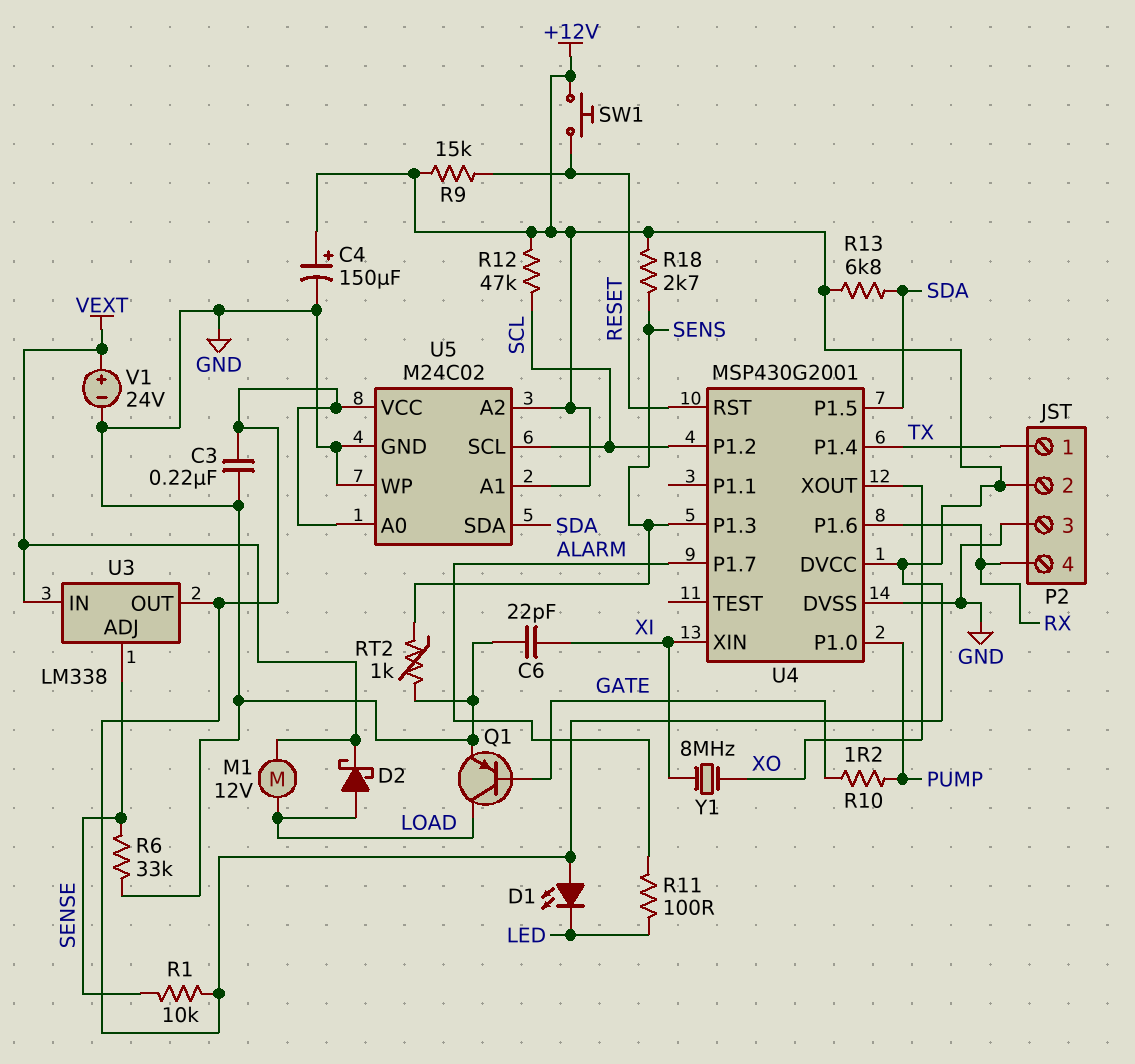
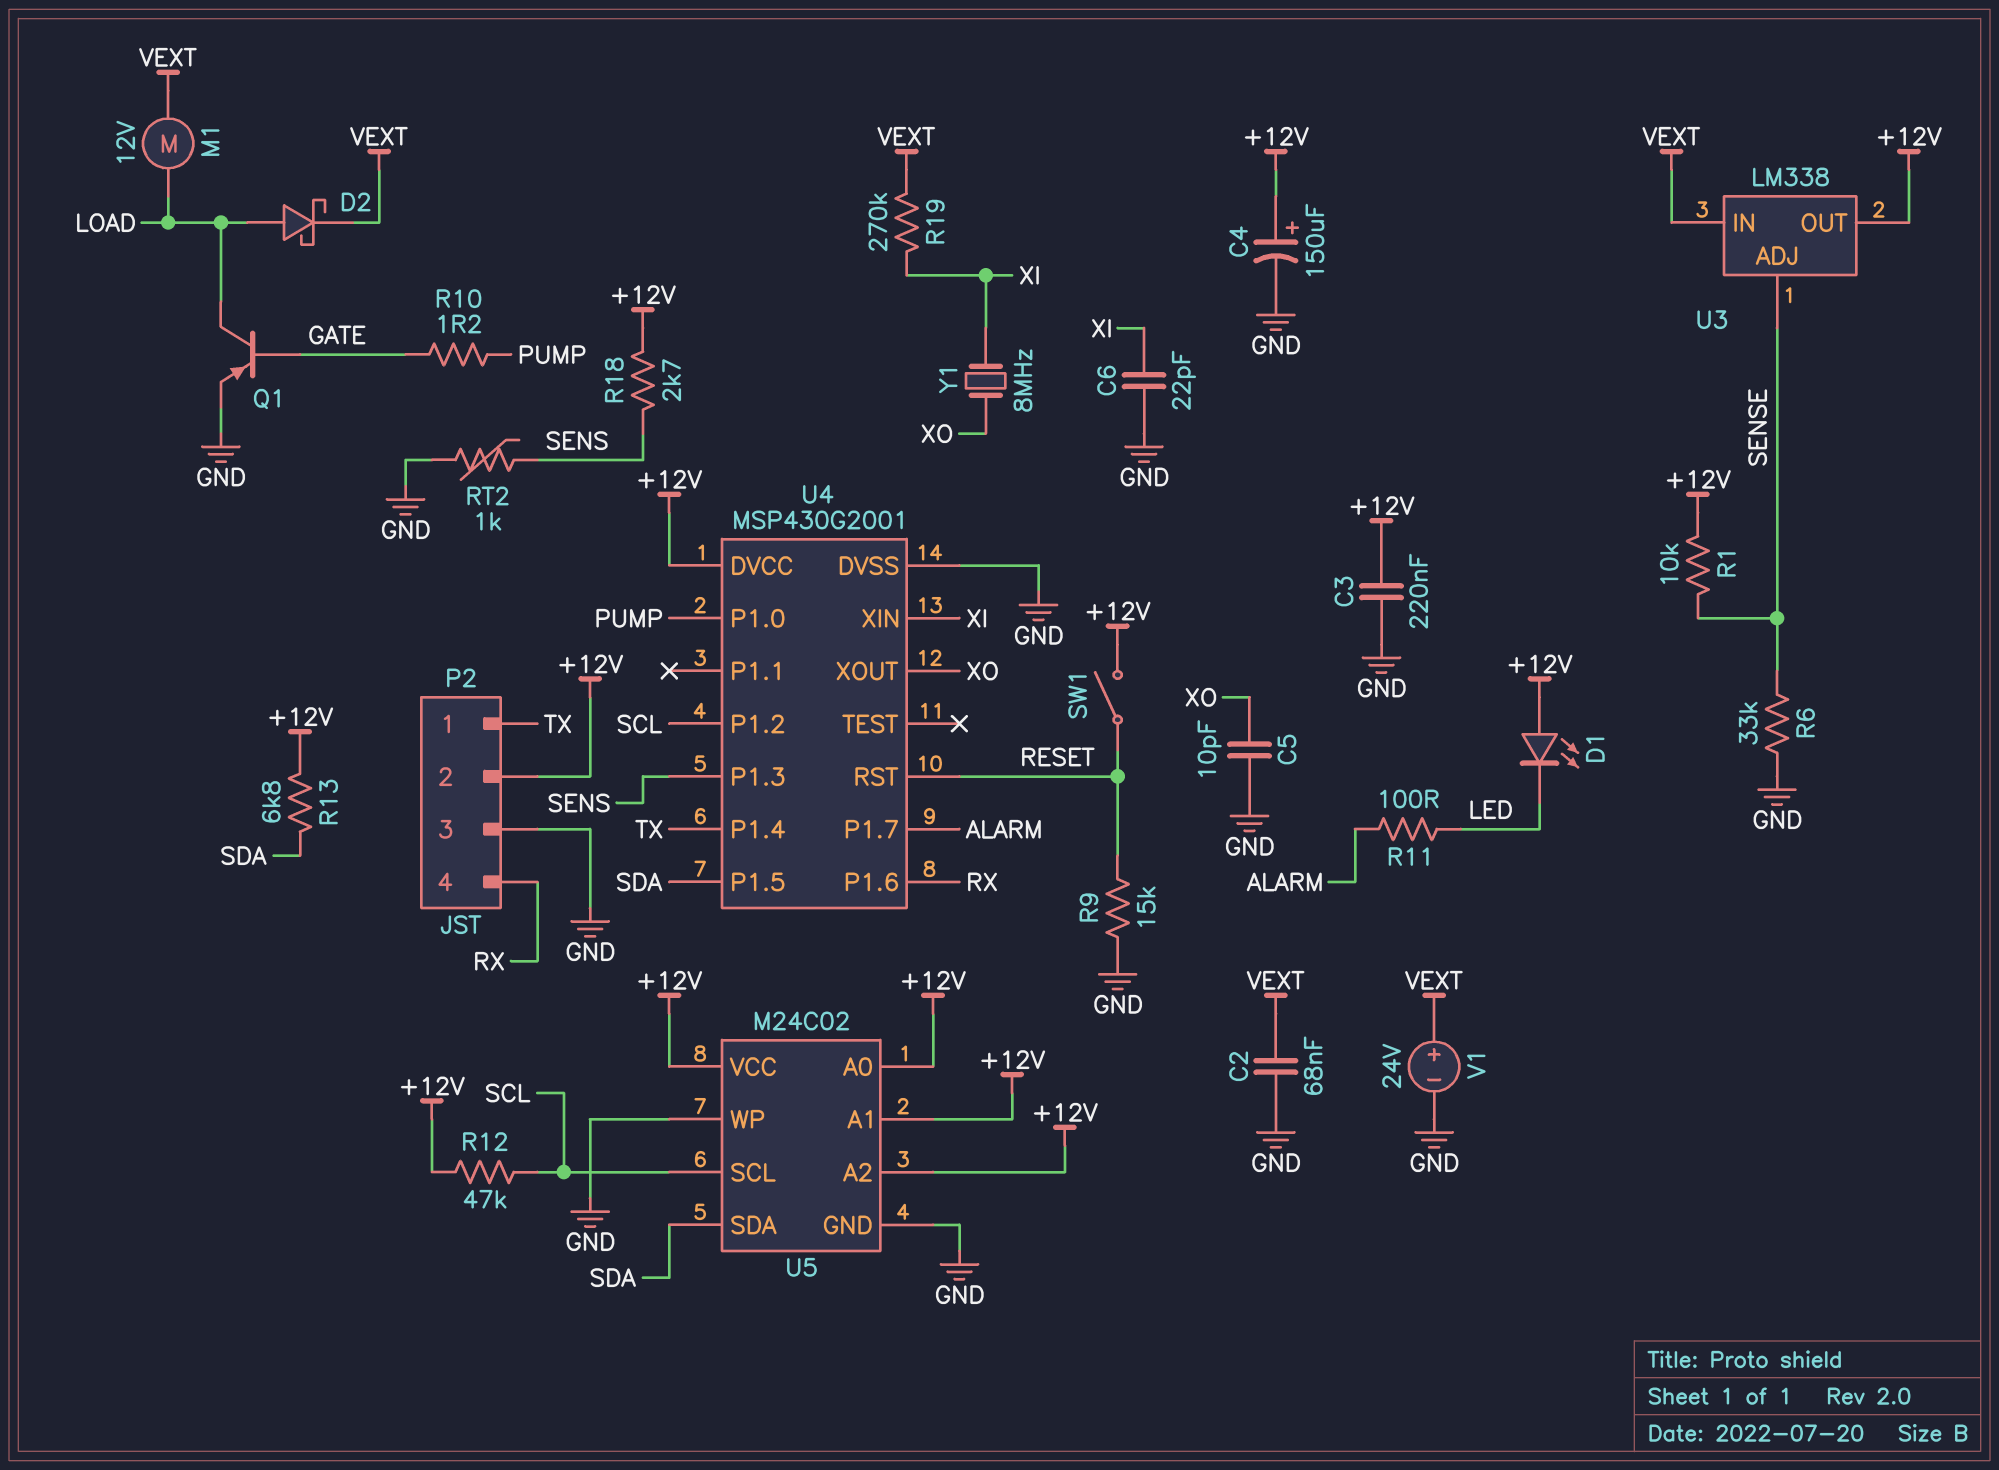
C2: none -> 68nF (GND, VEXT)
C5: none -> 10pF (GND, XO)
R9: 15k (+12V, RESET) -> 15k (GND, RESET)
R19: none -> 270k (VEXT, XI)
SW1: button (+12V, RESET) -> switch (+12V, RESET)

